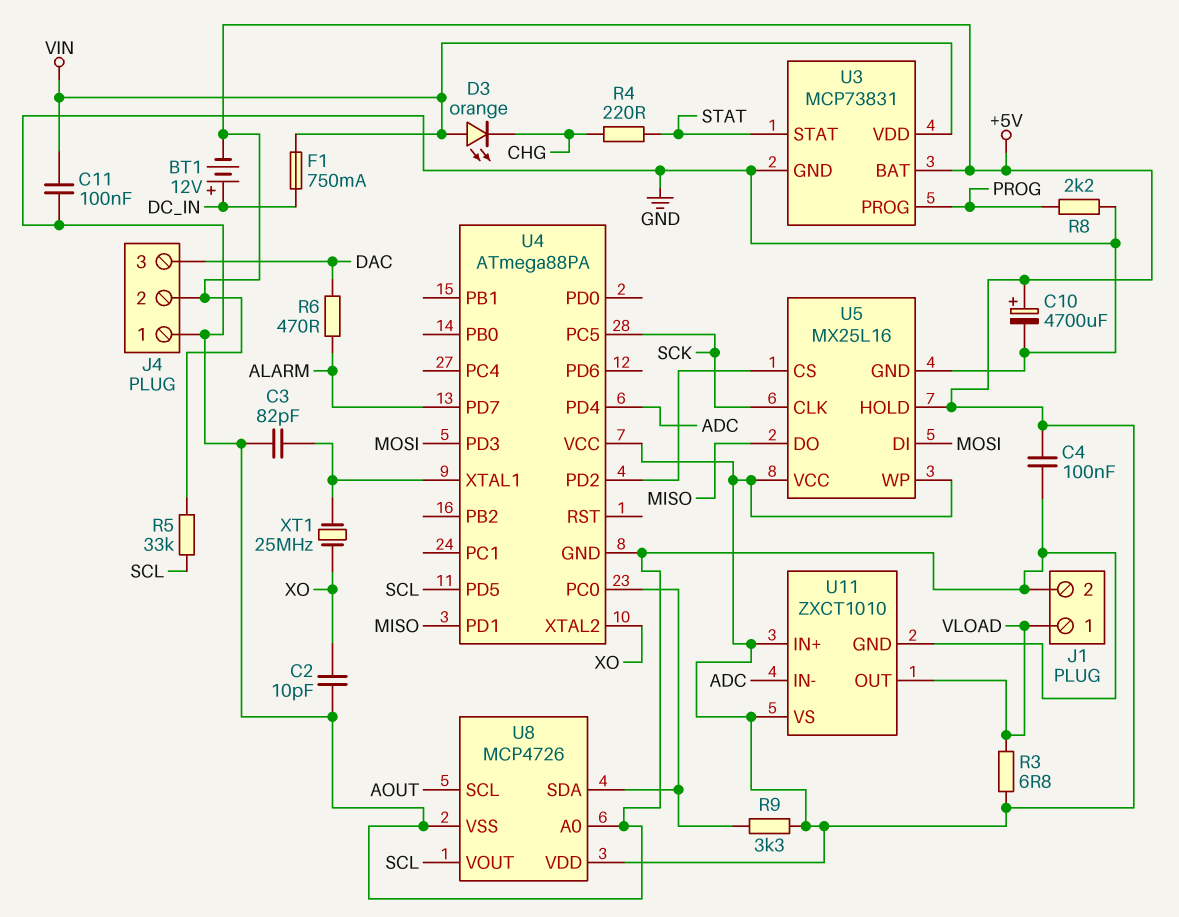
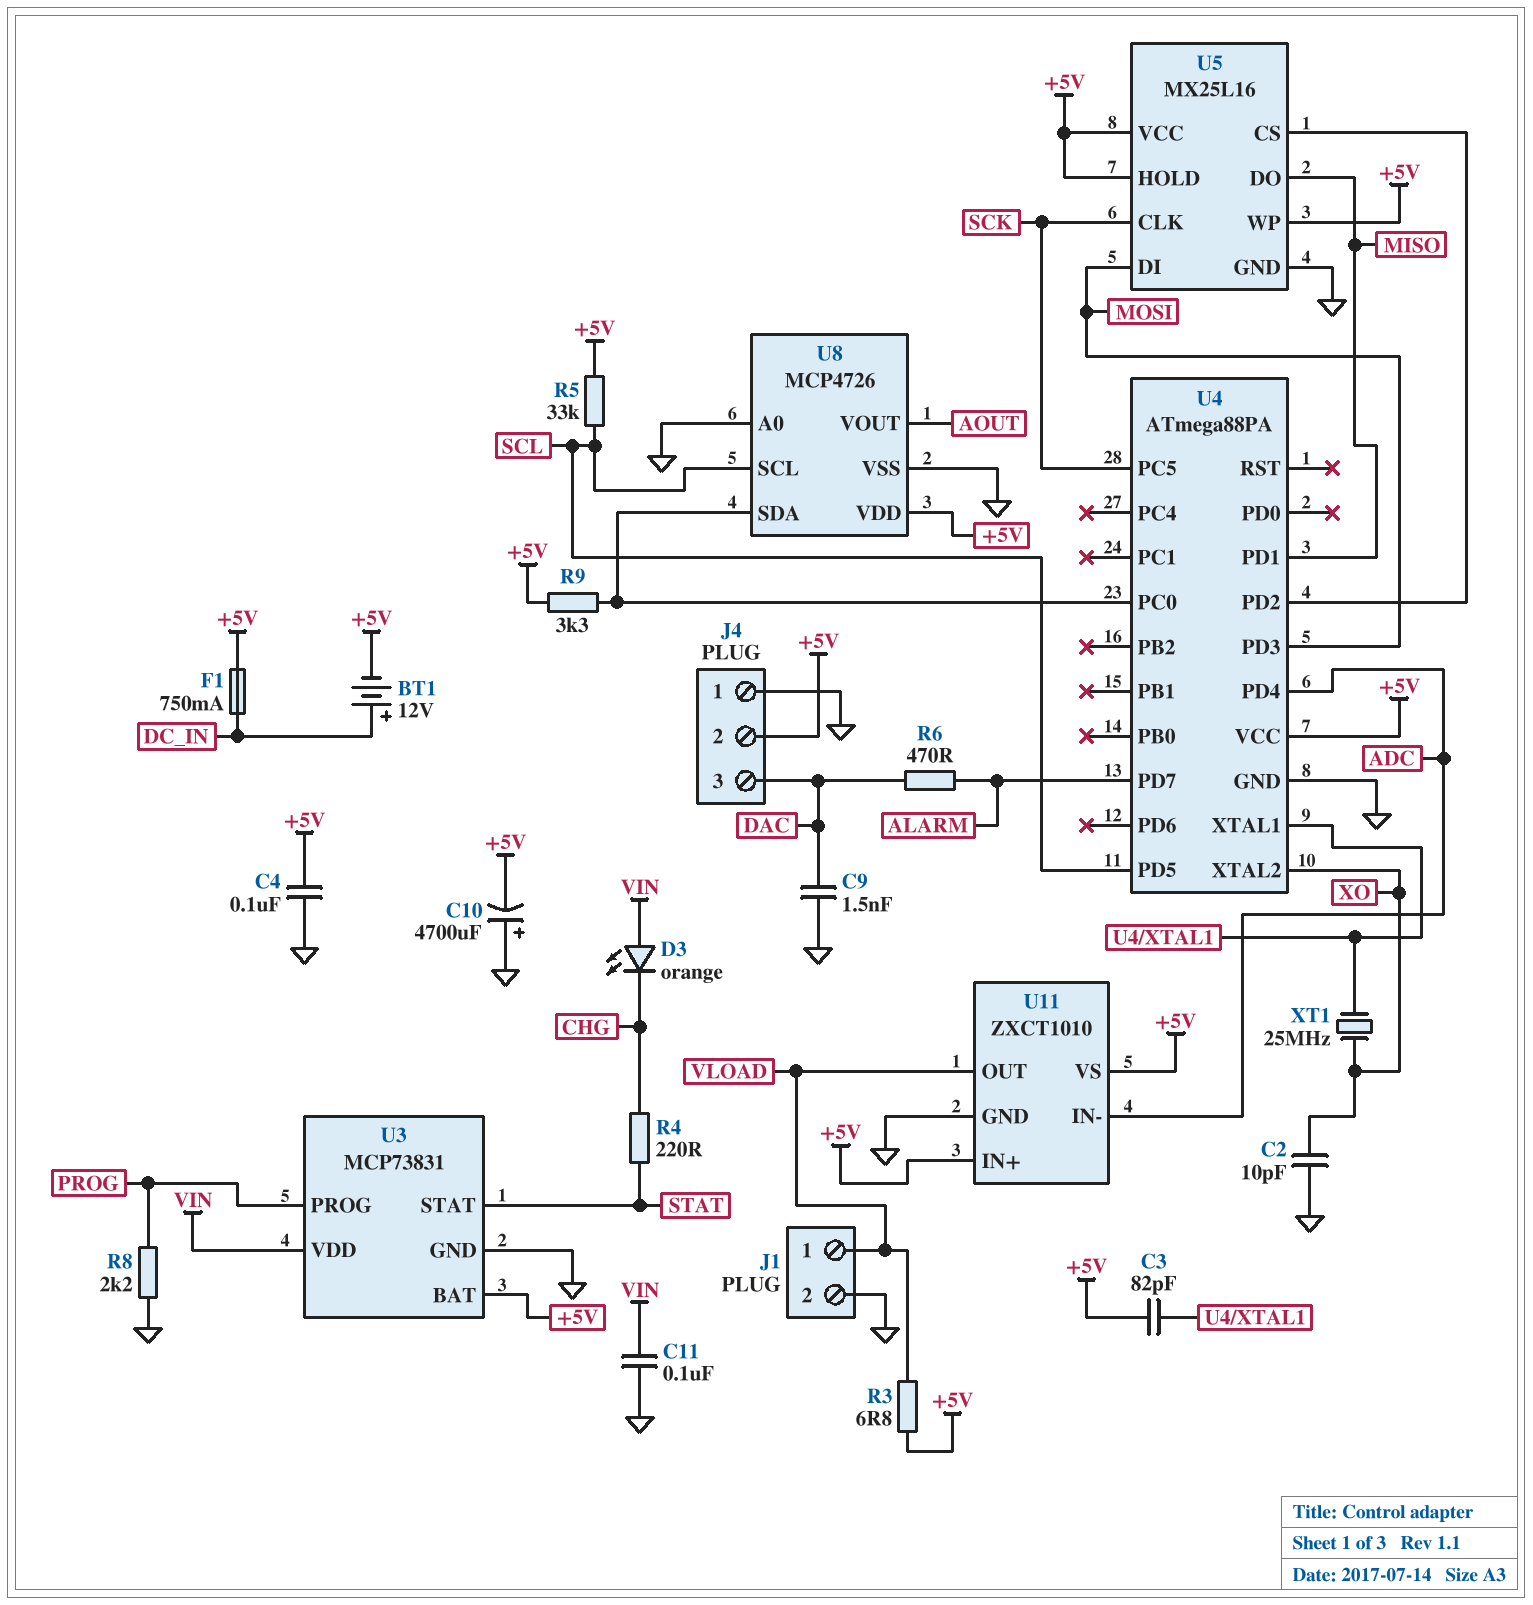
C3: 82pF (GND, U4/XTAL1) -> 82pF (+5V, U4/XTAL1)
C9: none -> 1.5nF (DAC, GND)
C10: 4700uF (plus +5V, minus GND) -> 4700uF (plus GND, minus +5V)
F1: 750mA (DC_IN, VIN) -> 750mA (+5V, DC_IN)
U8 pin SCL: AOUT -> SCL
U8 pin VOUT: SCL -> AOUT

